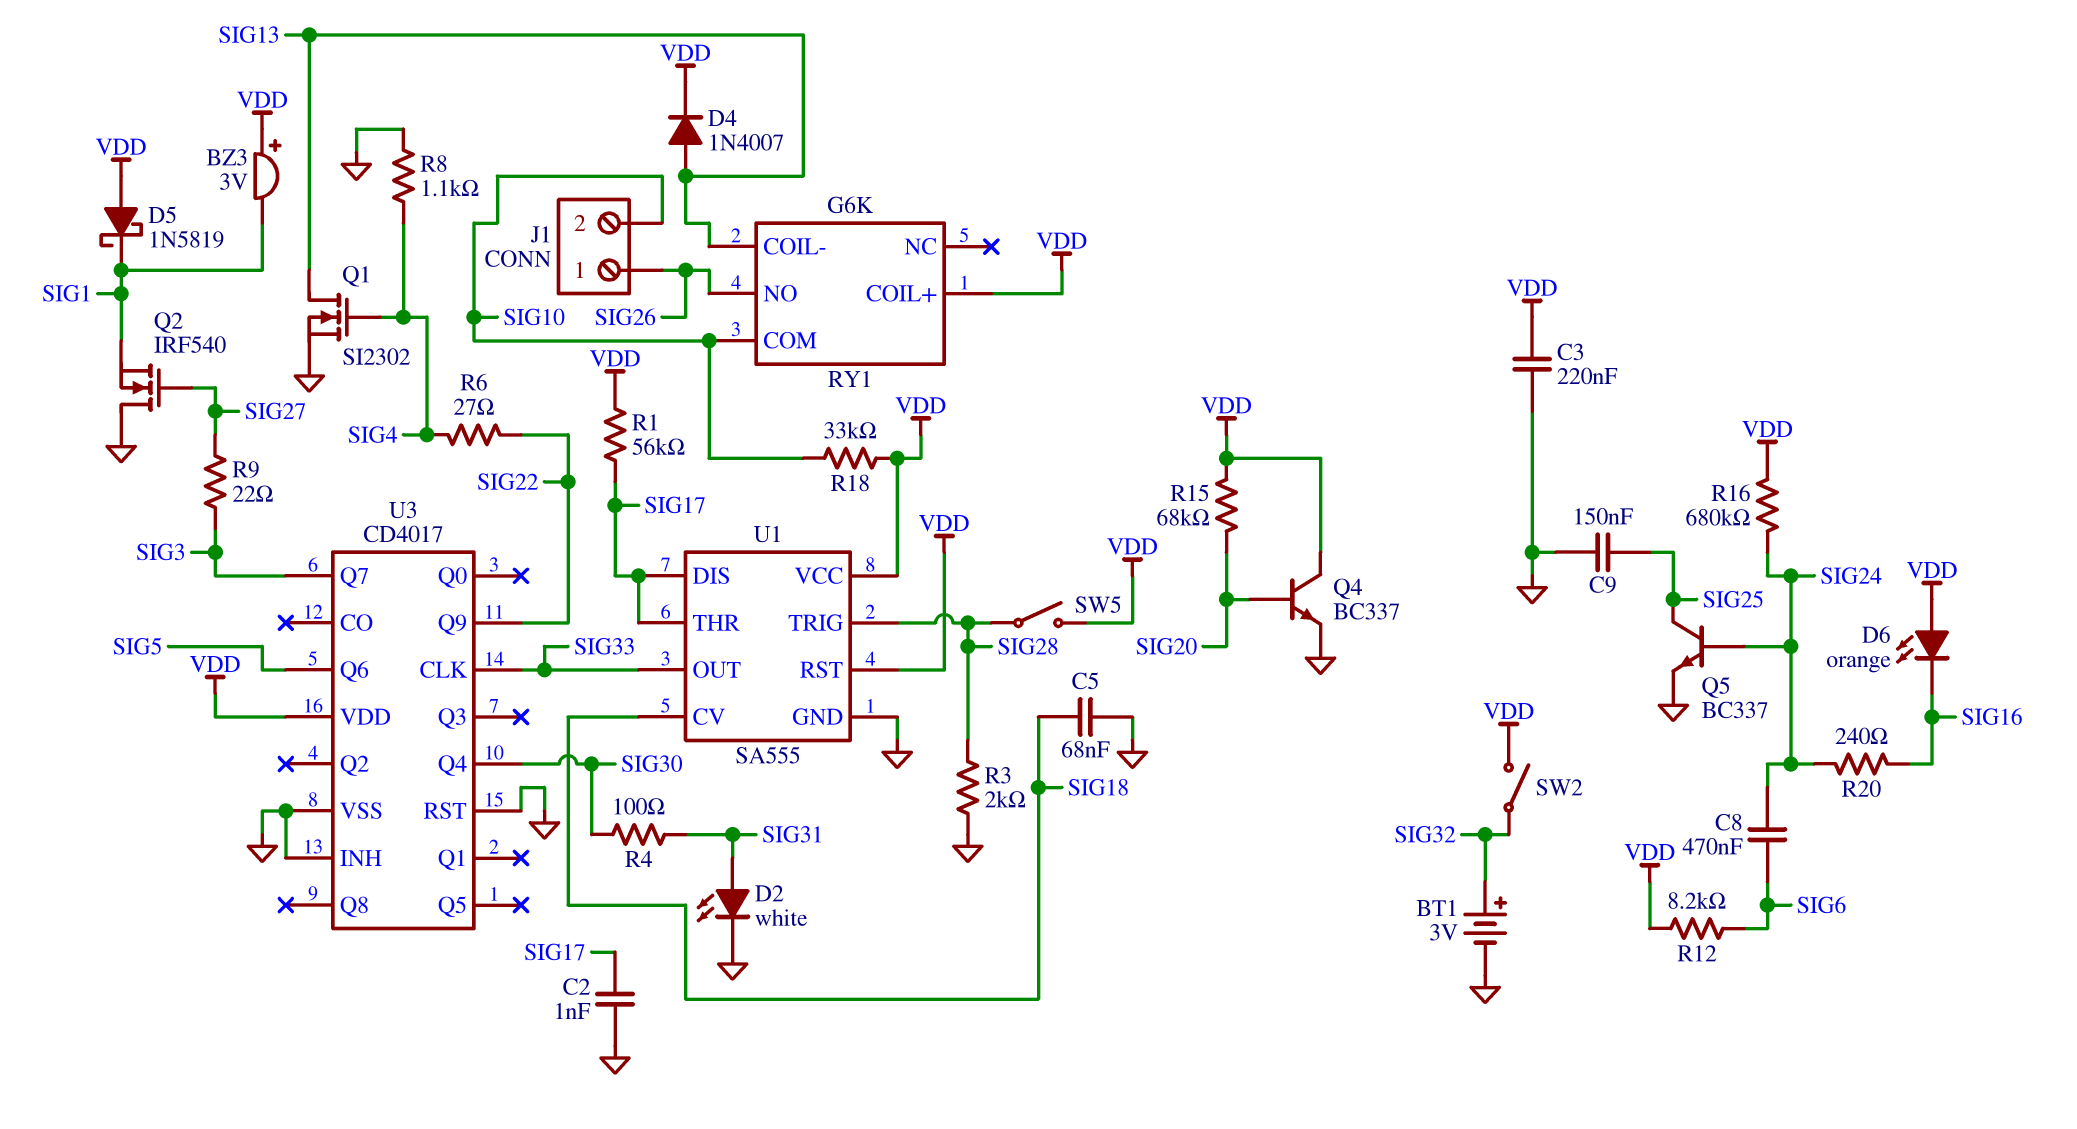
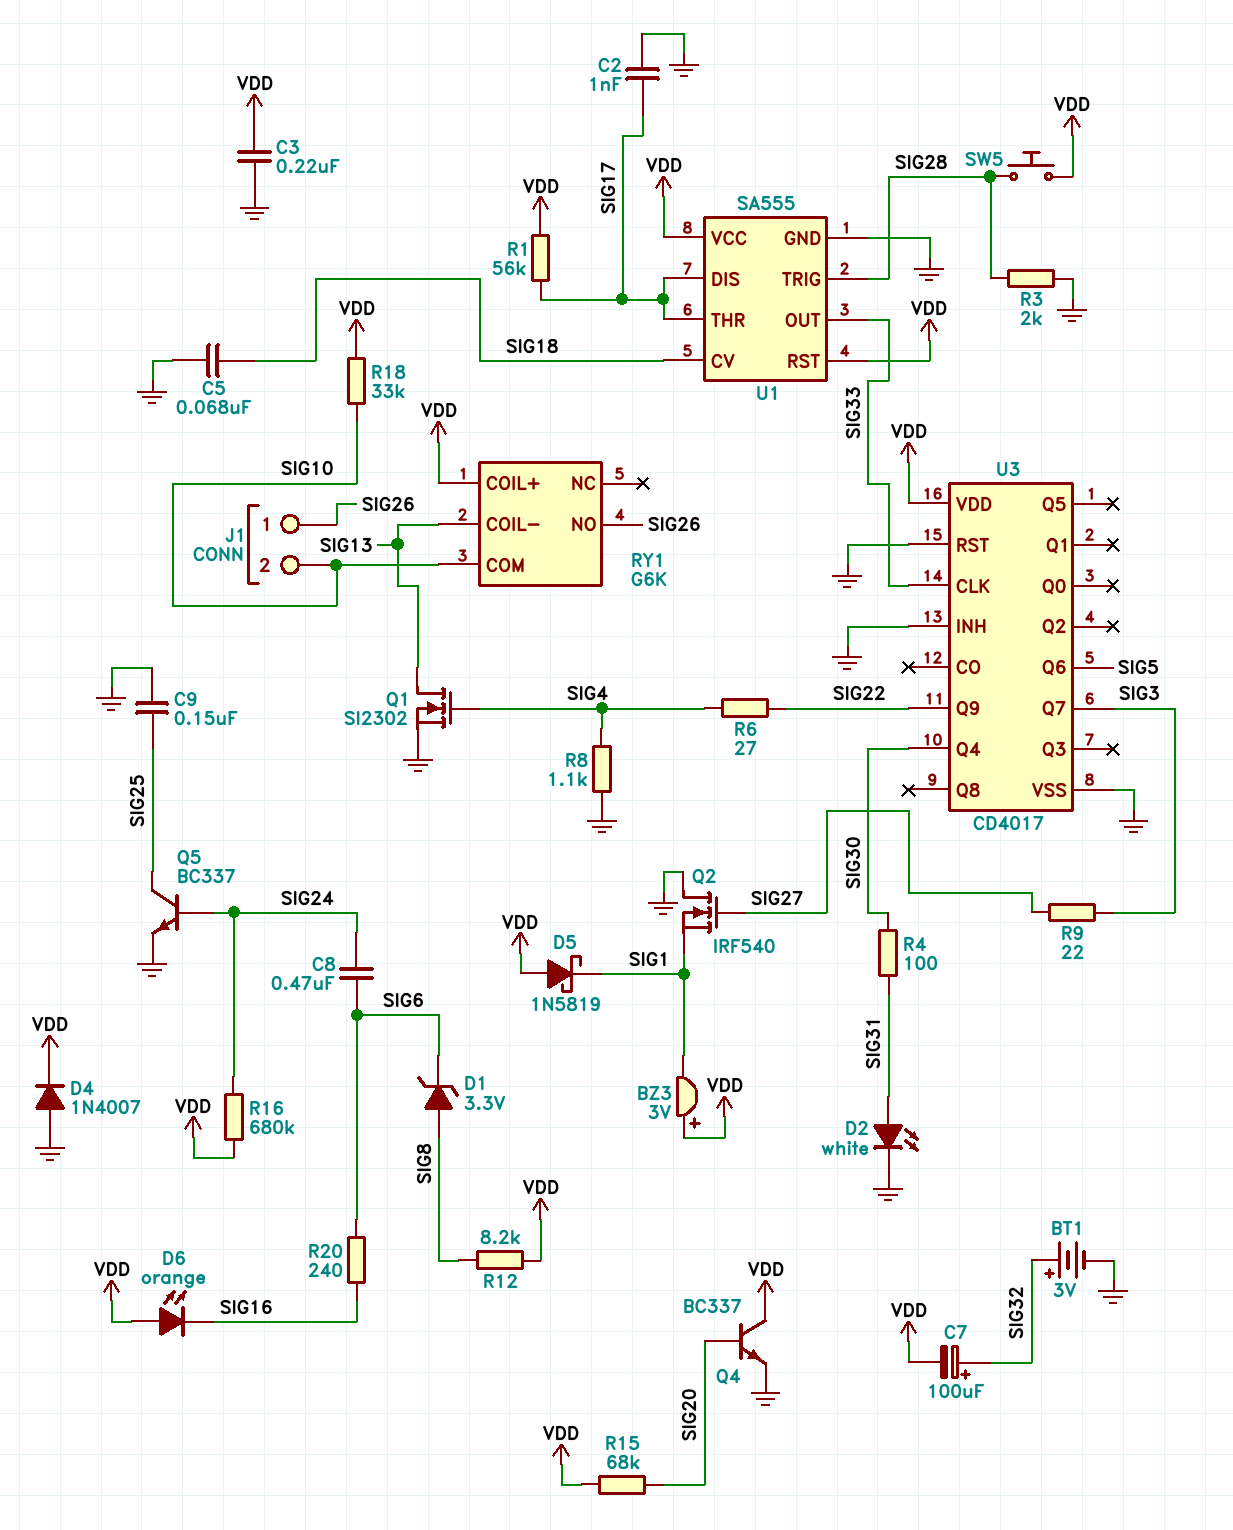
C7: none -> 100uF (plus SIG32, minus VDD)
D1: none -> zener 3.3V (A SIG8, K SIG6)
D4: diode 1N4007 (A SIG13, K VDD) -> diode 1N4007 (A GND, K VDD)
R12: 8.2k (SIG6, VDD) -> 8.2k (SIG8, VDD)
R20: 240 (SIG16, SIG24) -> 240 (SIG6, SIG16)
SW2: switch (SIG32, VDD) -> none
SW5: switch (SIG28, VDD) -> button (SIG28, VDD)

